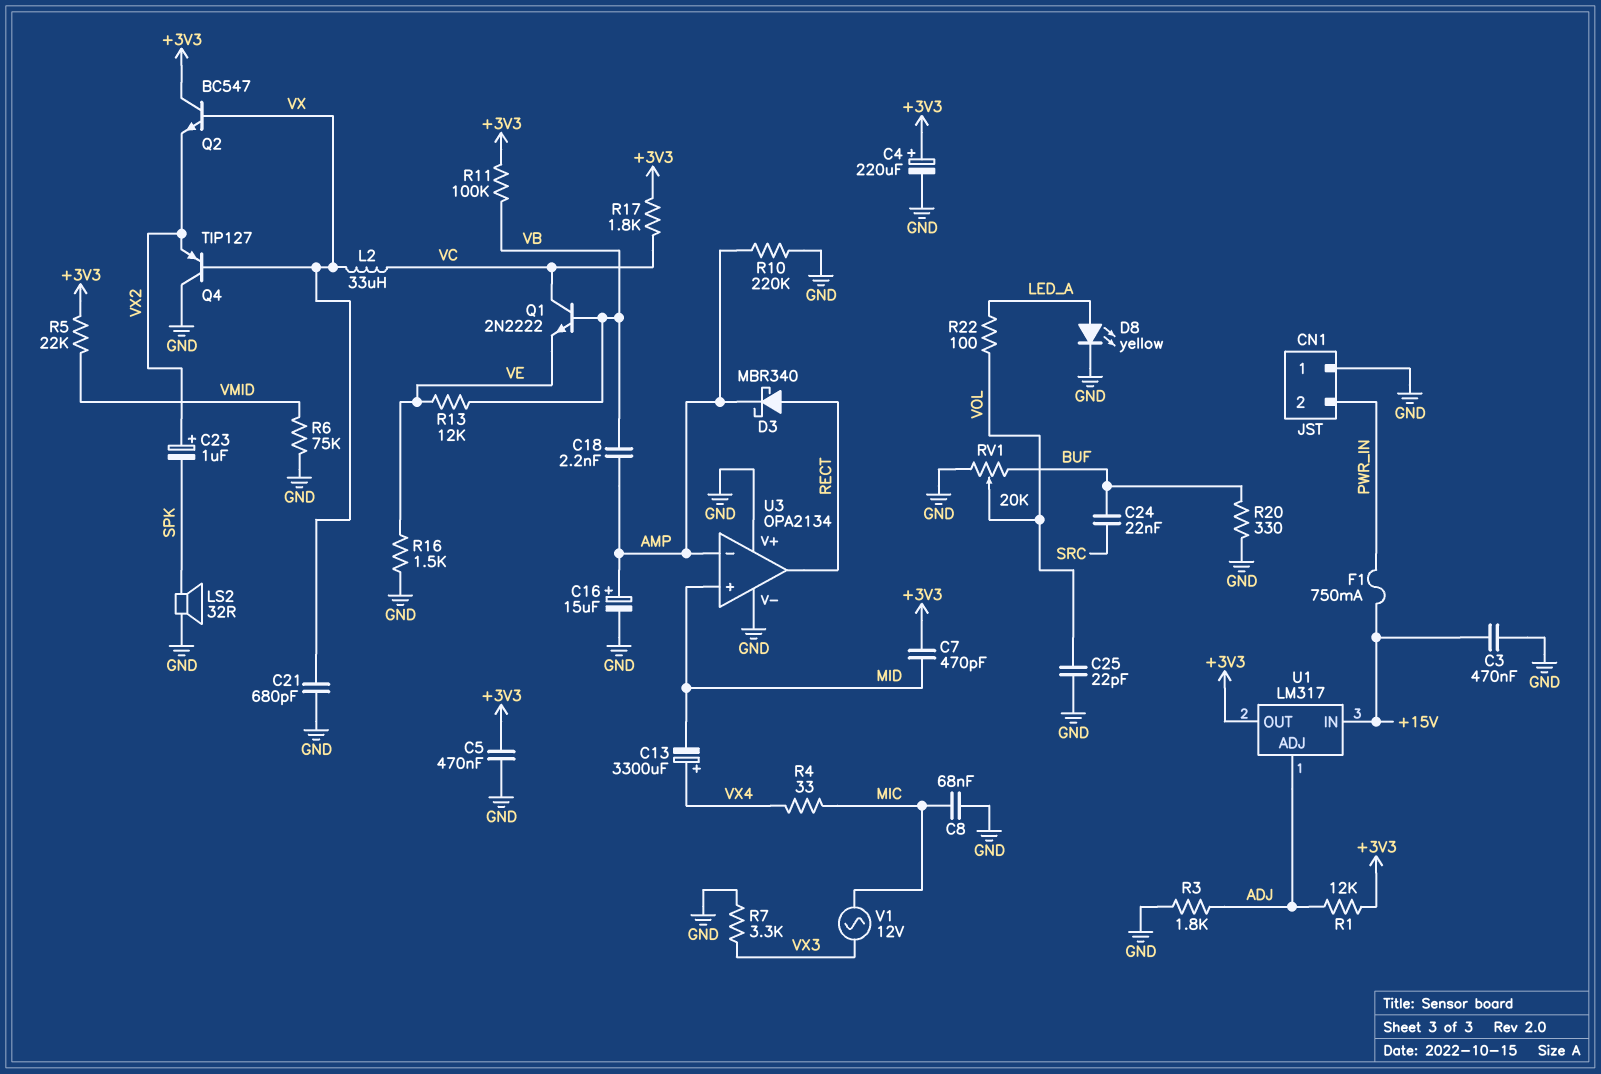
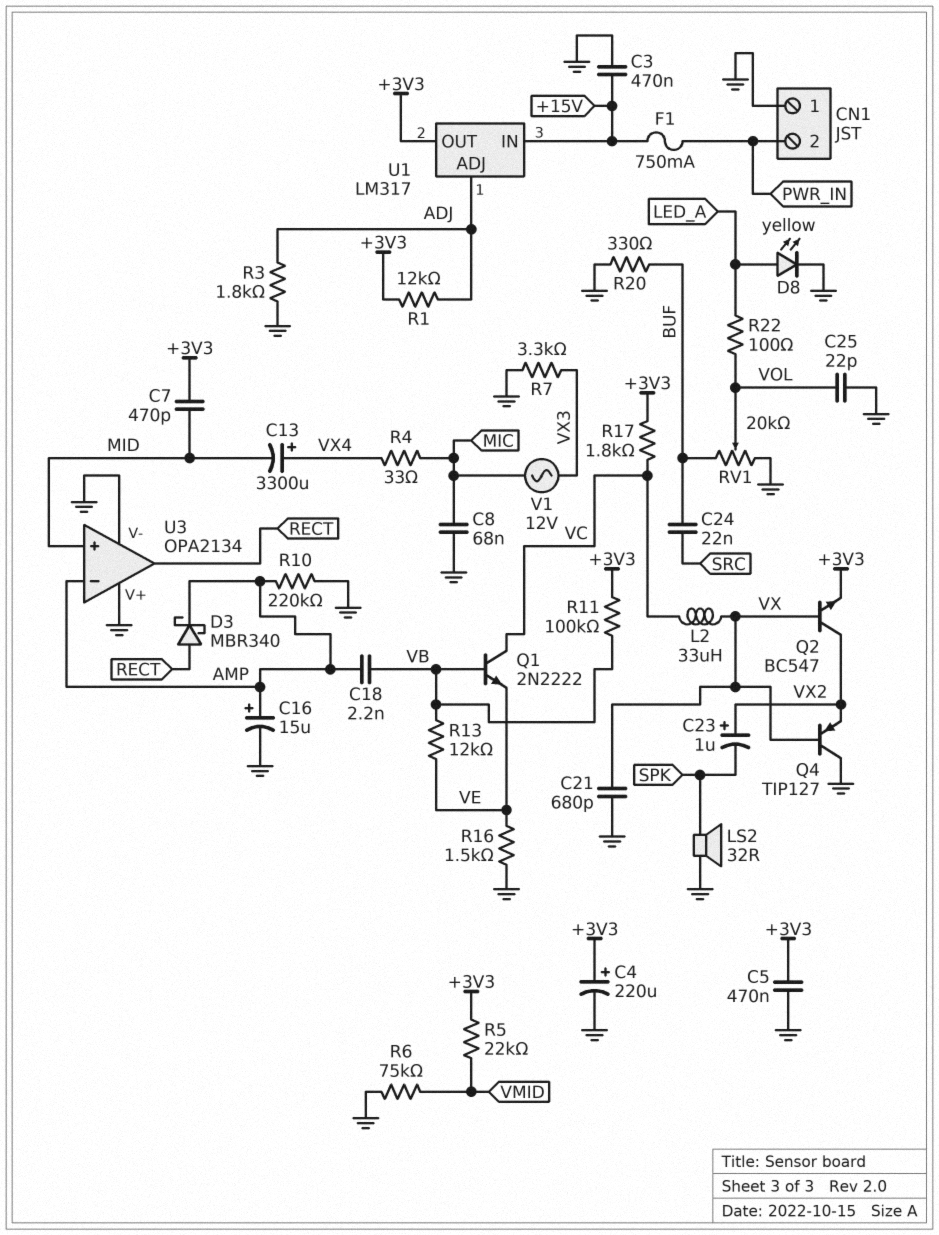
Q2: NPN BC547 (B VX, C +3V3, E VX2) -> NPN BC547 (B VX, C VX2, E +3V3)

